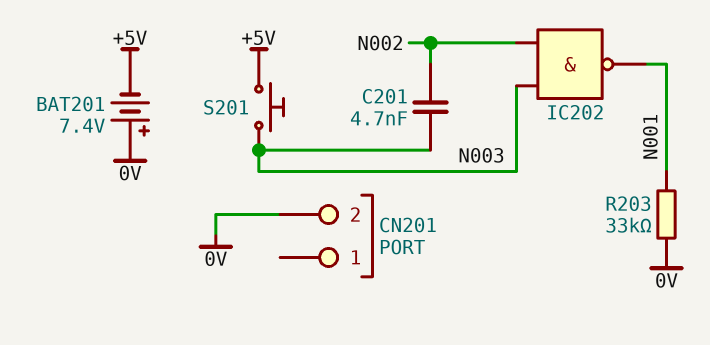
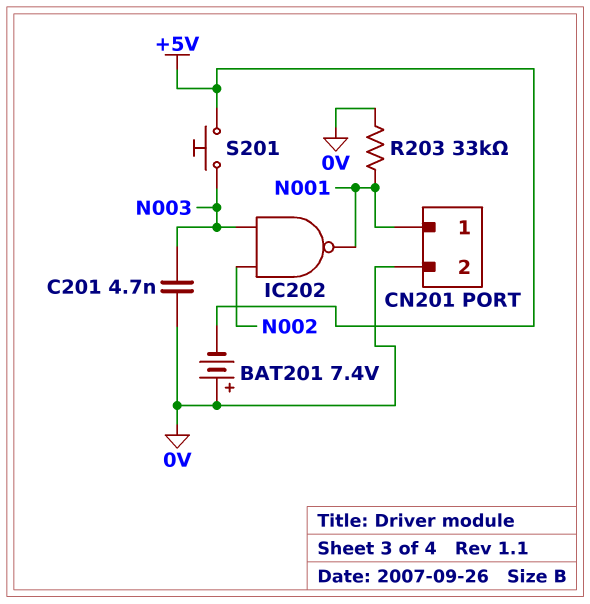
C201: 4.7nF (N002, N003) -> 4.7nF (0V, N003)
CN201 pin 1: none -> N001

